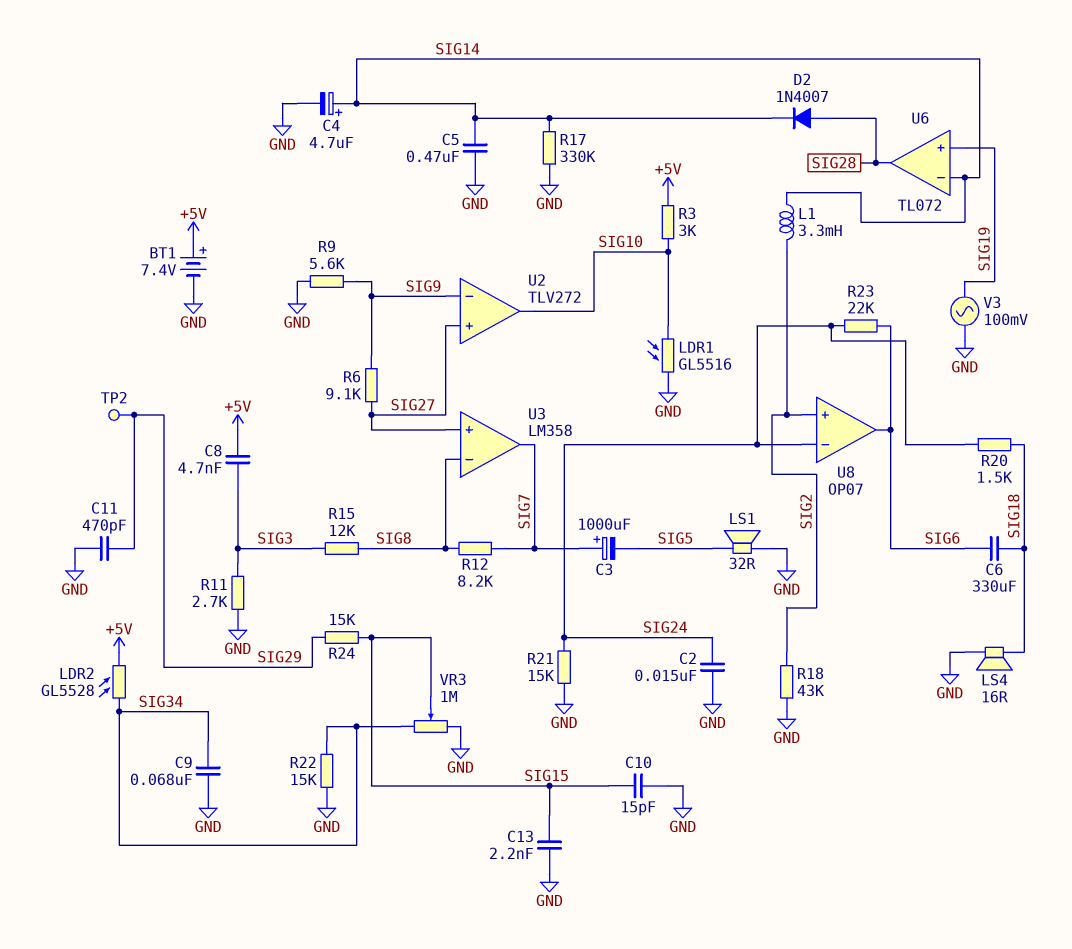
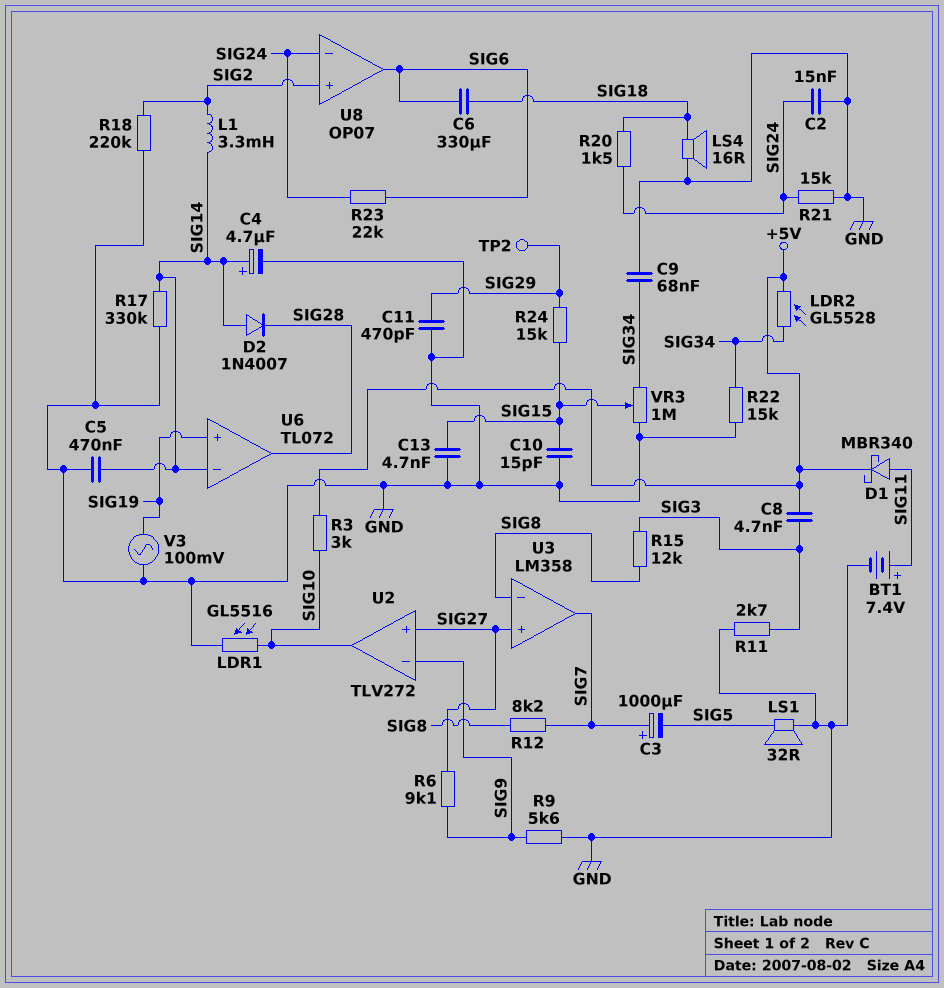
BT1: 7.4V (plus +5V, minus GND) -> 7.4V (plus SIG11, minus GND)
C13: 2.2nF (GND, SIG15) -> 4.7nF (GND, SIG15)
D1: none -> schottky MBR340 (A SIG11, K +5V)
D2: diode 1N4007 (A SIG28, K SIG14) -> diode 1N4007 (A SIG14, K SIG28)
R18: 43k (GND, SIG2) -> 220k (GND, SIG2)

